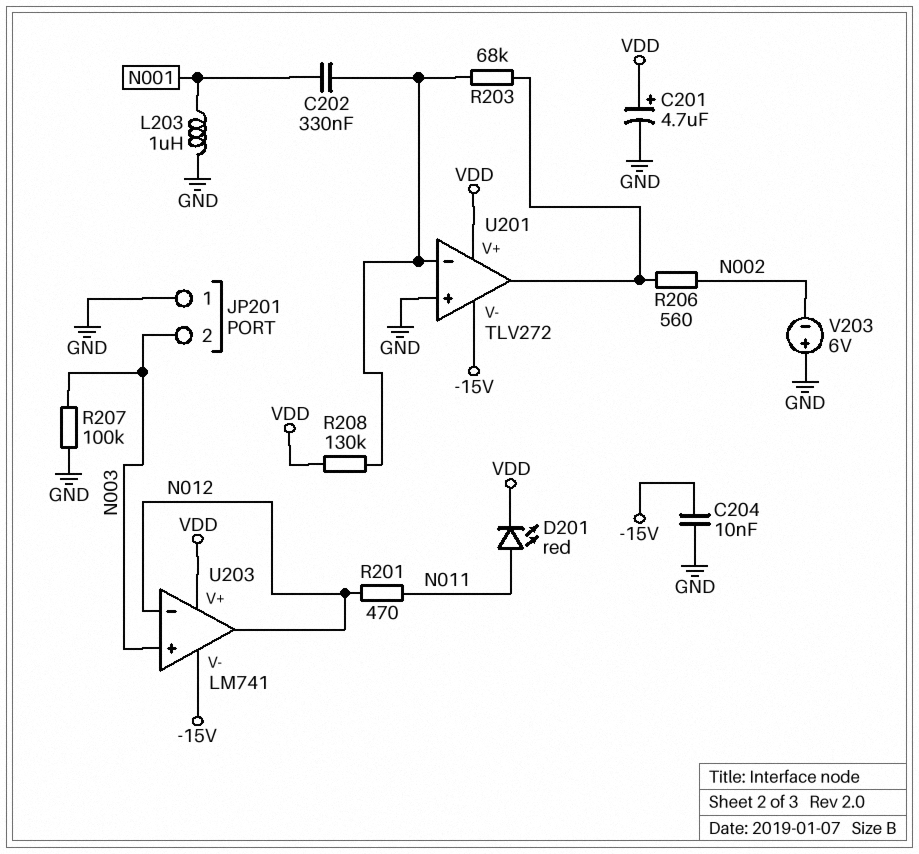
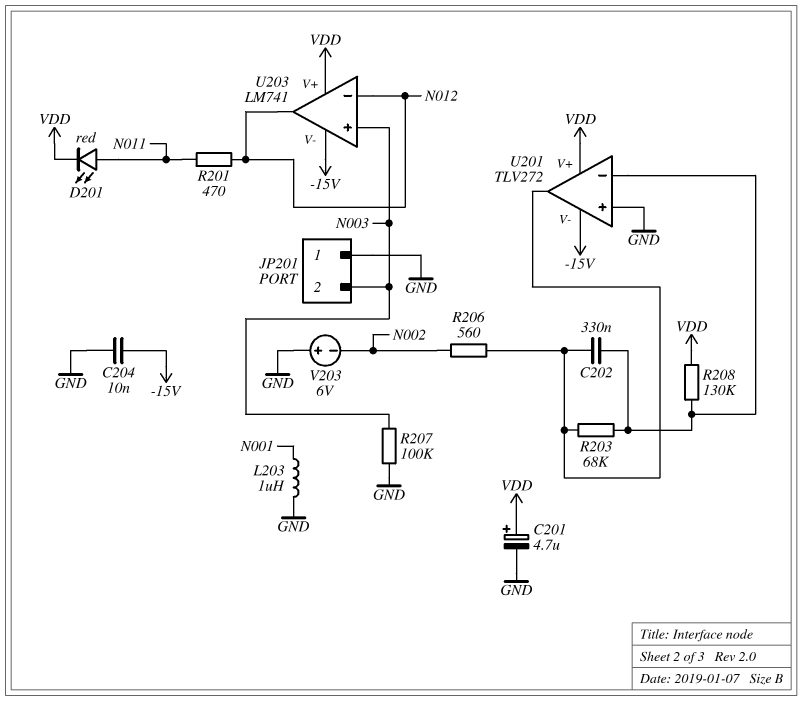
C202: 330nF (N001, U201/in-) -> 330nF (U201/in-, U201/out)

